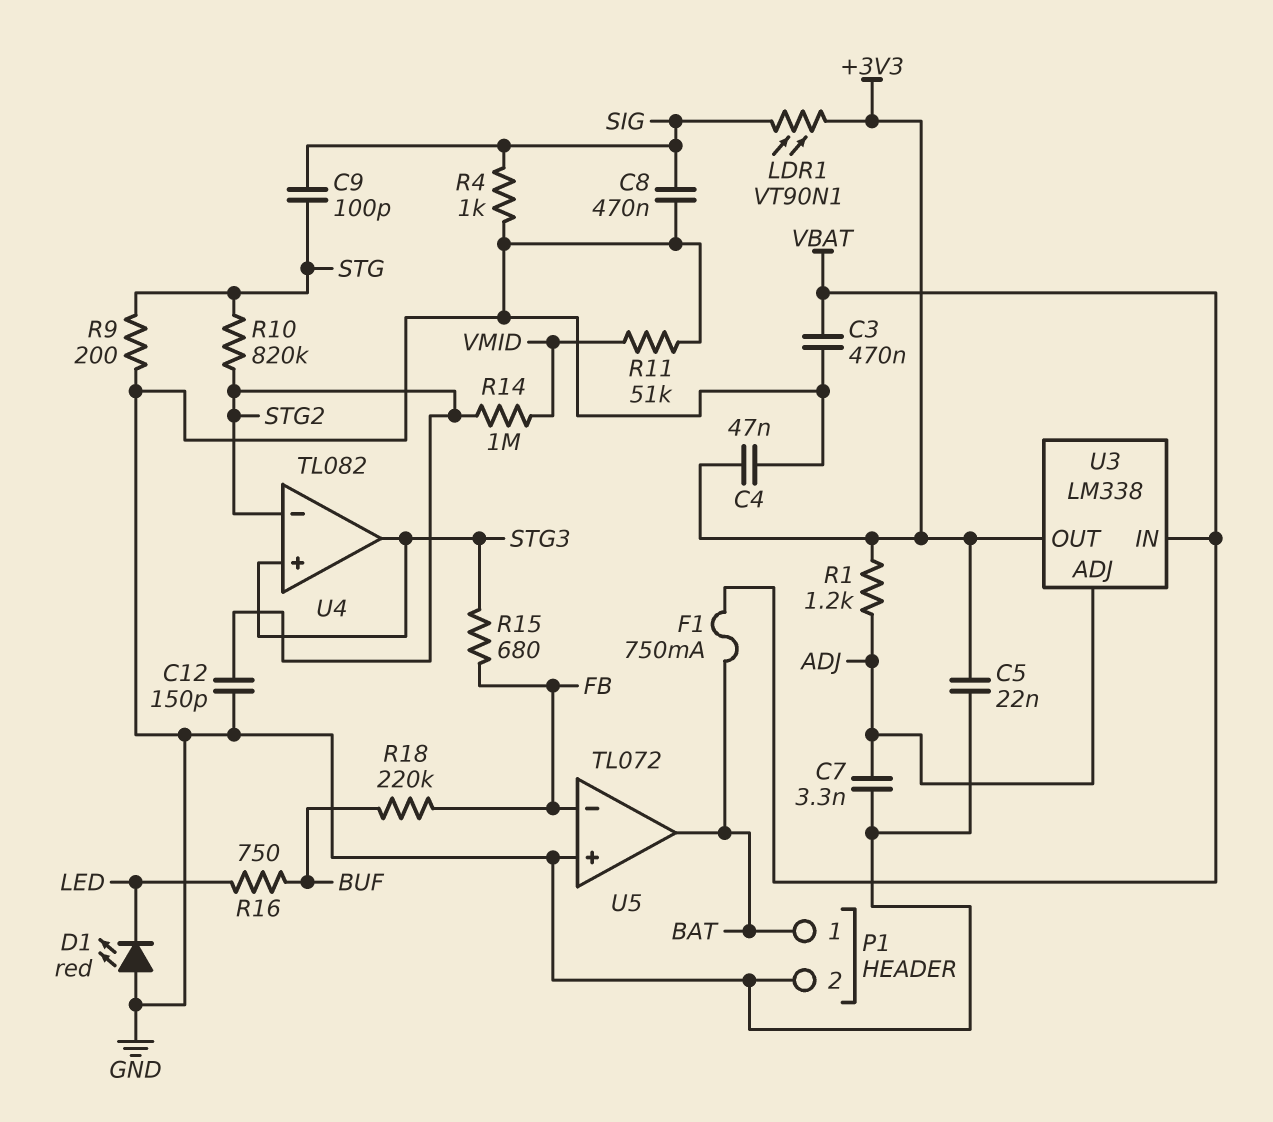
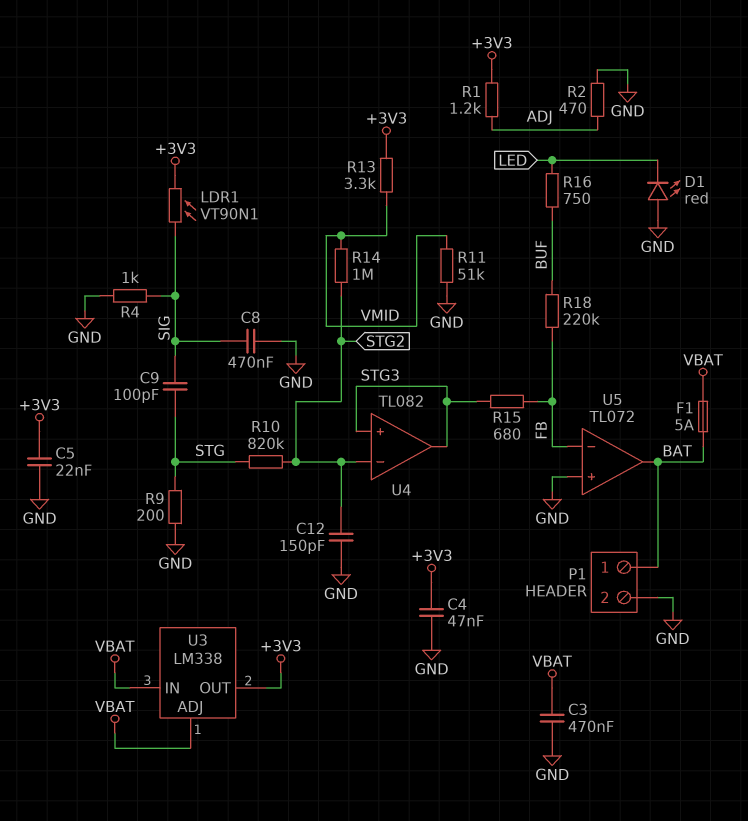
C7: 3.3nF (ADJ, GND) -> none
F1: 750mA (BAT, VBAT) -> 5A (BAT, VBAT)
R2: none -> 470 (ADJ, GND)
R13: none -> 3.3k (+3V3, VMID)
U3 pin ADJ: ADJ -> VBAT

